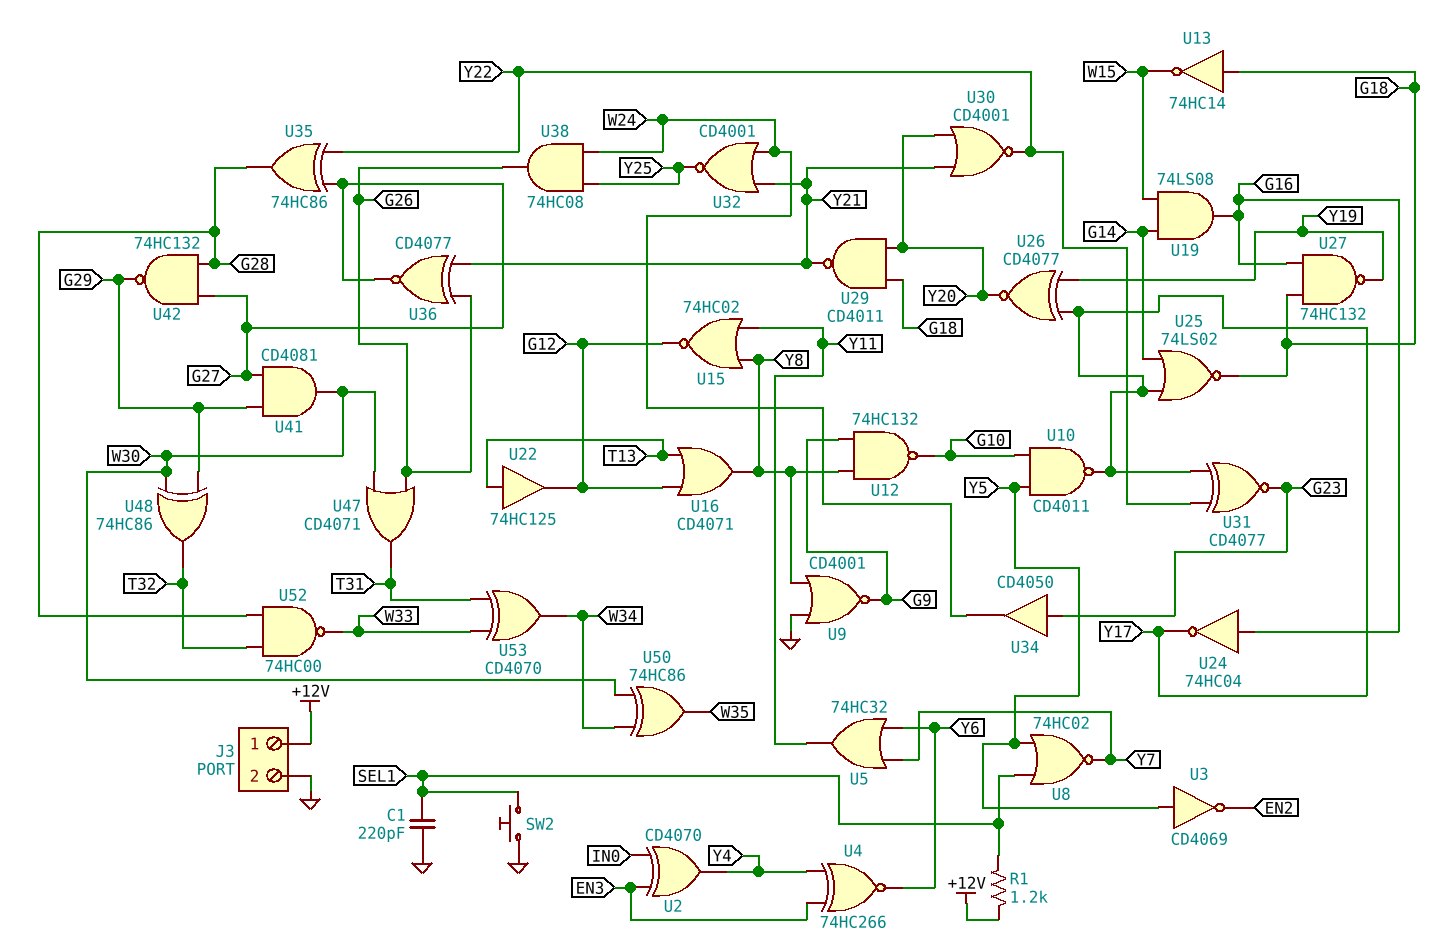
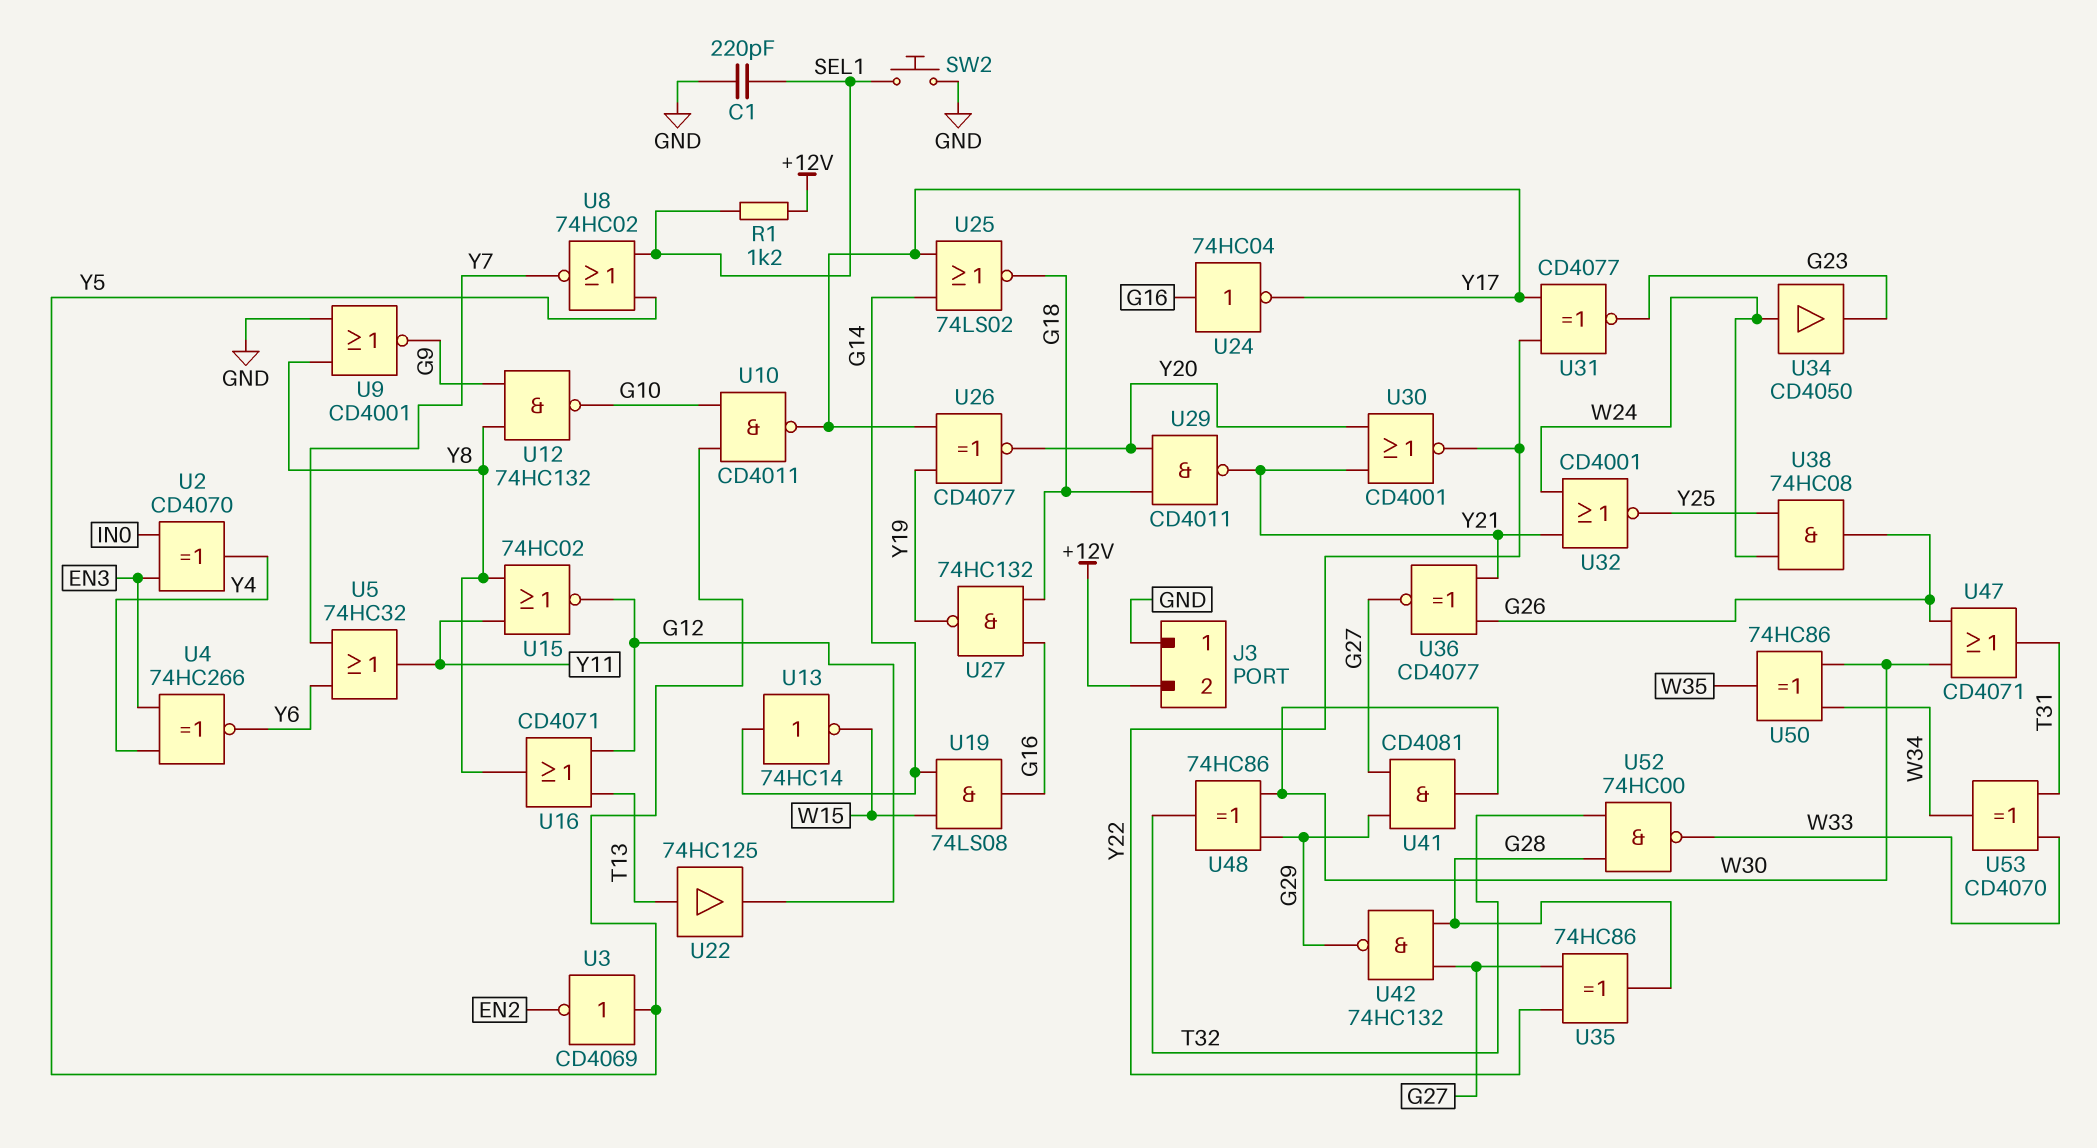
J3 pin 1: +12V -> GND
J3 pin 2: GND -> +12V
U13: NOT 74HC14 (in G18, out W15) -> NOT 74HC14 (in G14, out W15)
U34: buffer CD4050 (in G23, out W24) -> buffer CD4050 (in W24, out G23)

